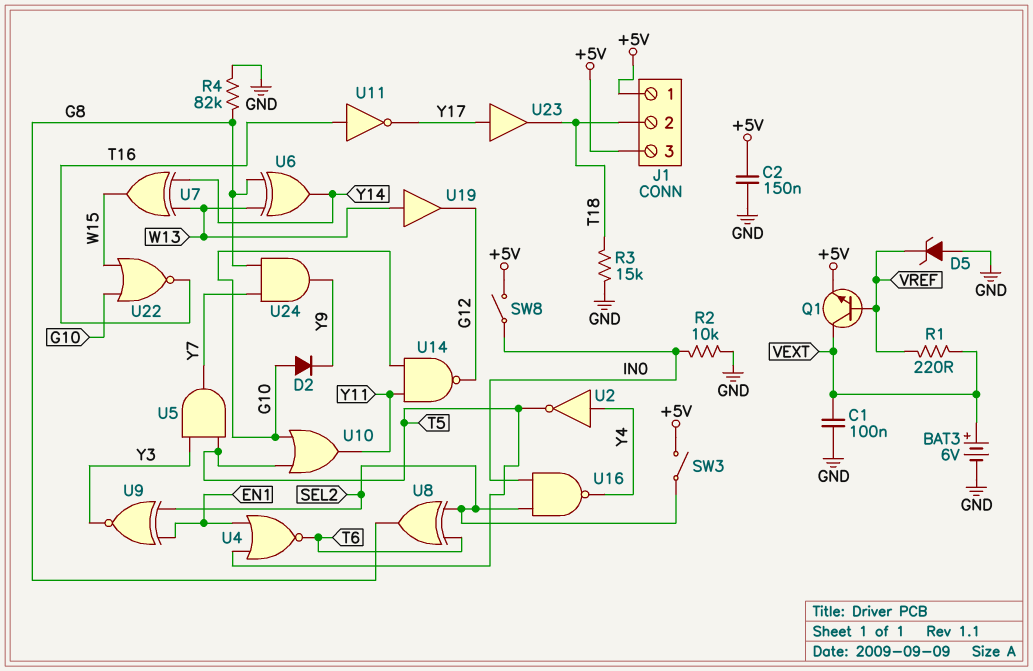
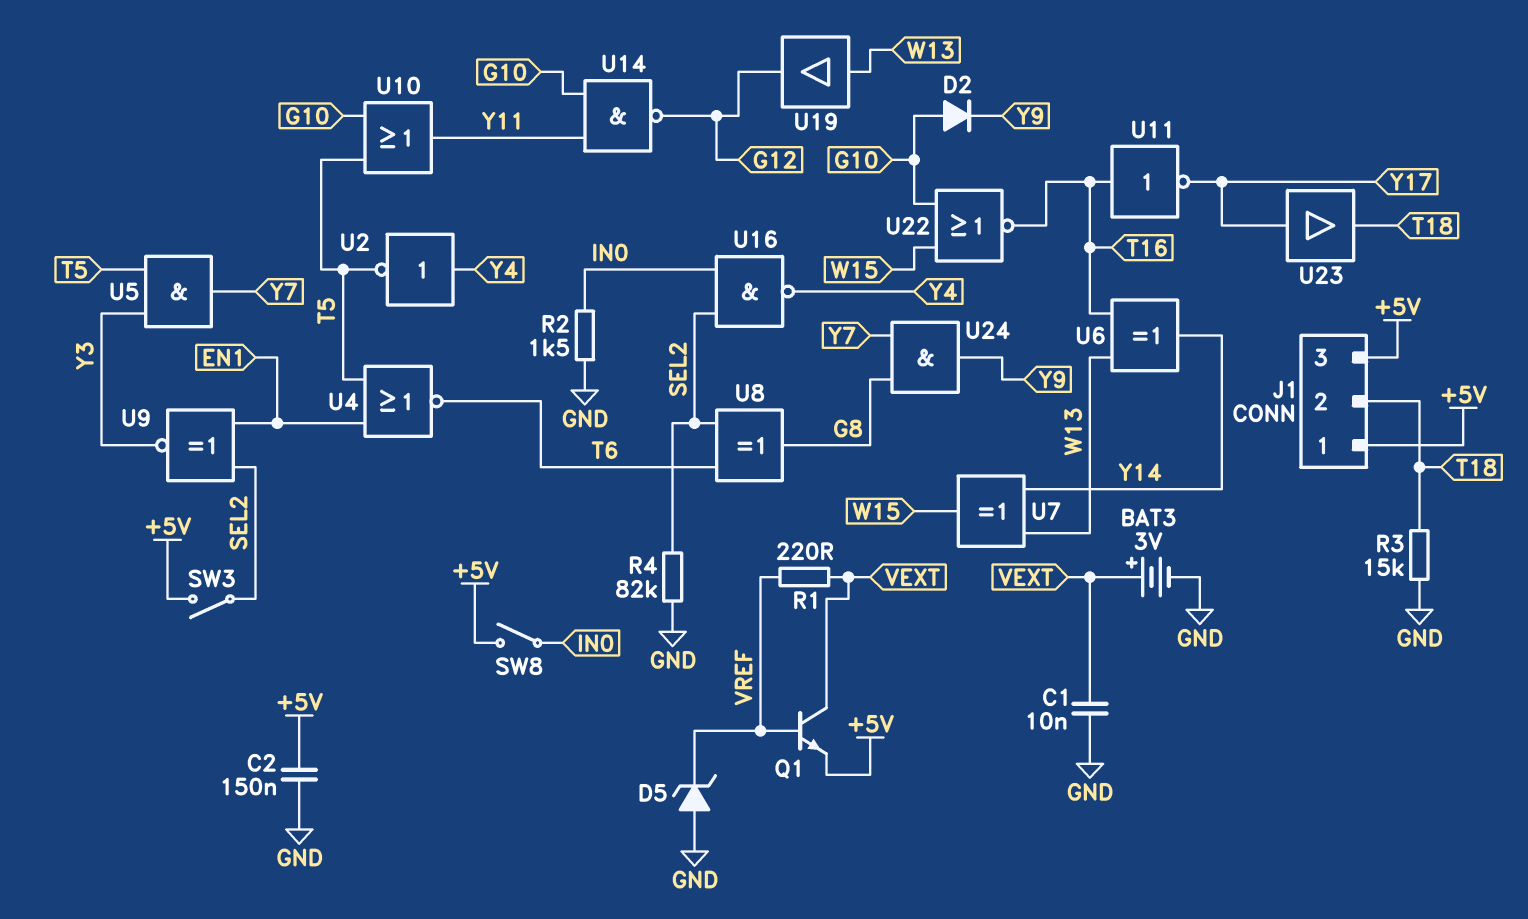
BAT3: 6V (plus VEXT, minus GND) -> 3V (plus VEXT, minus GND)
C1: 100nF (GND, VEXT) -> 10nF (GND, VEXT)
R2: 10k (GND, IN0) -> 1.5k (GND, IN0)
R4: 82k (G8, GND) -> 82k (GND, SEL2)
U6: XOR (in G8, in W13, out Y14) -> XOR (in T16, in W13, out Y14)

